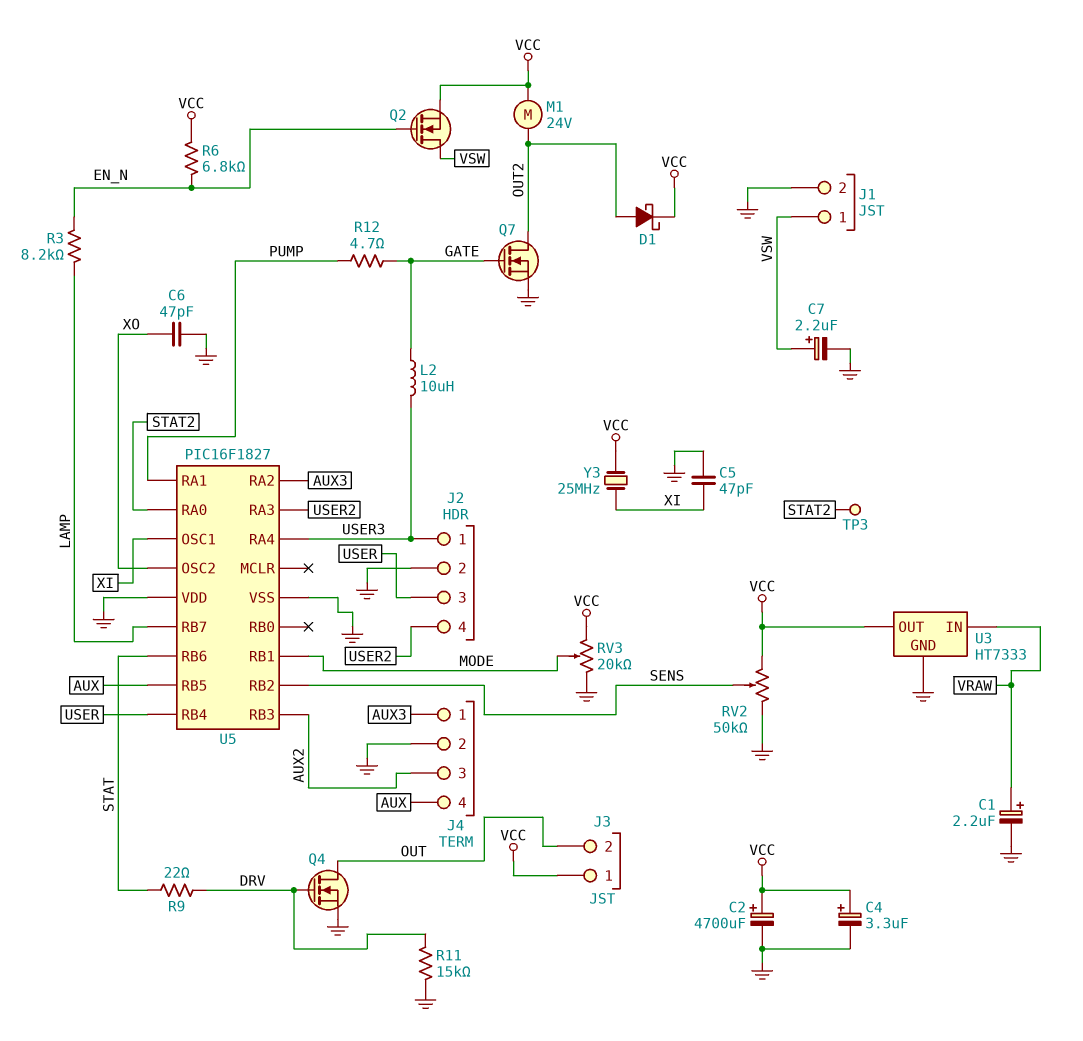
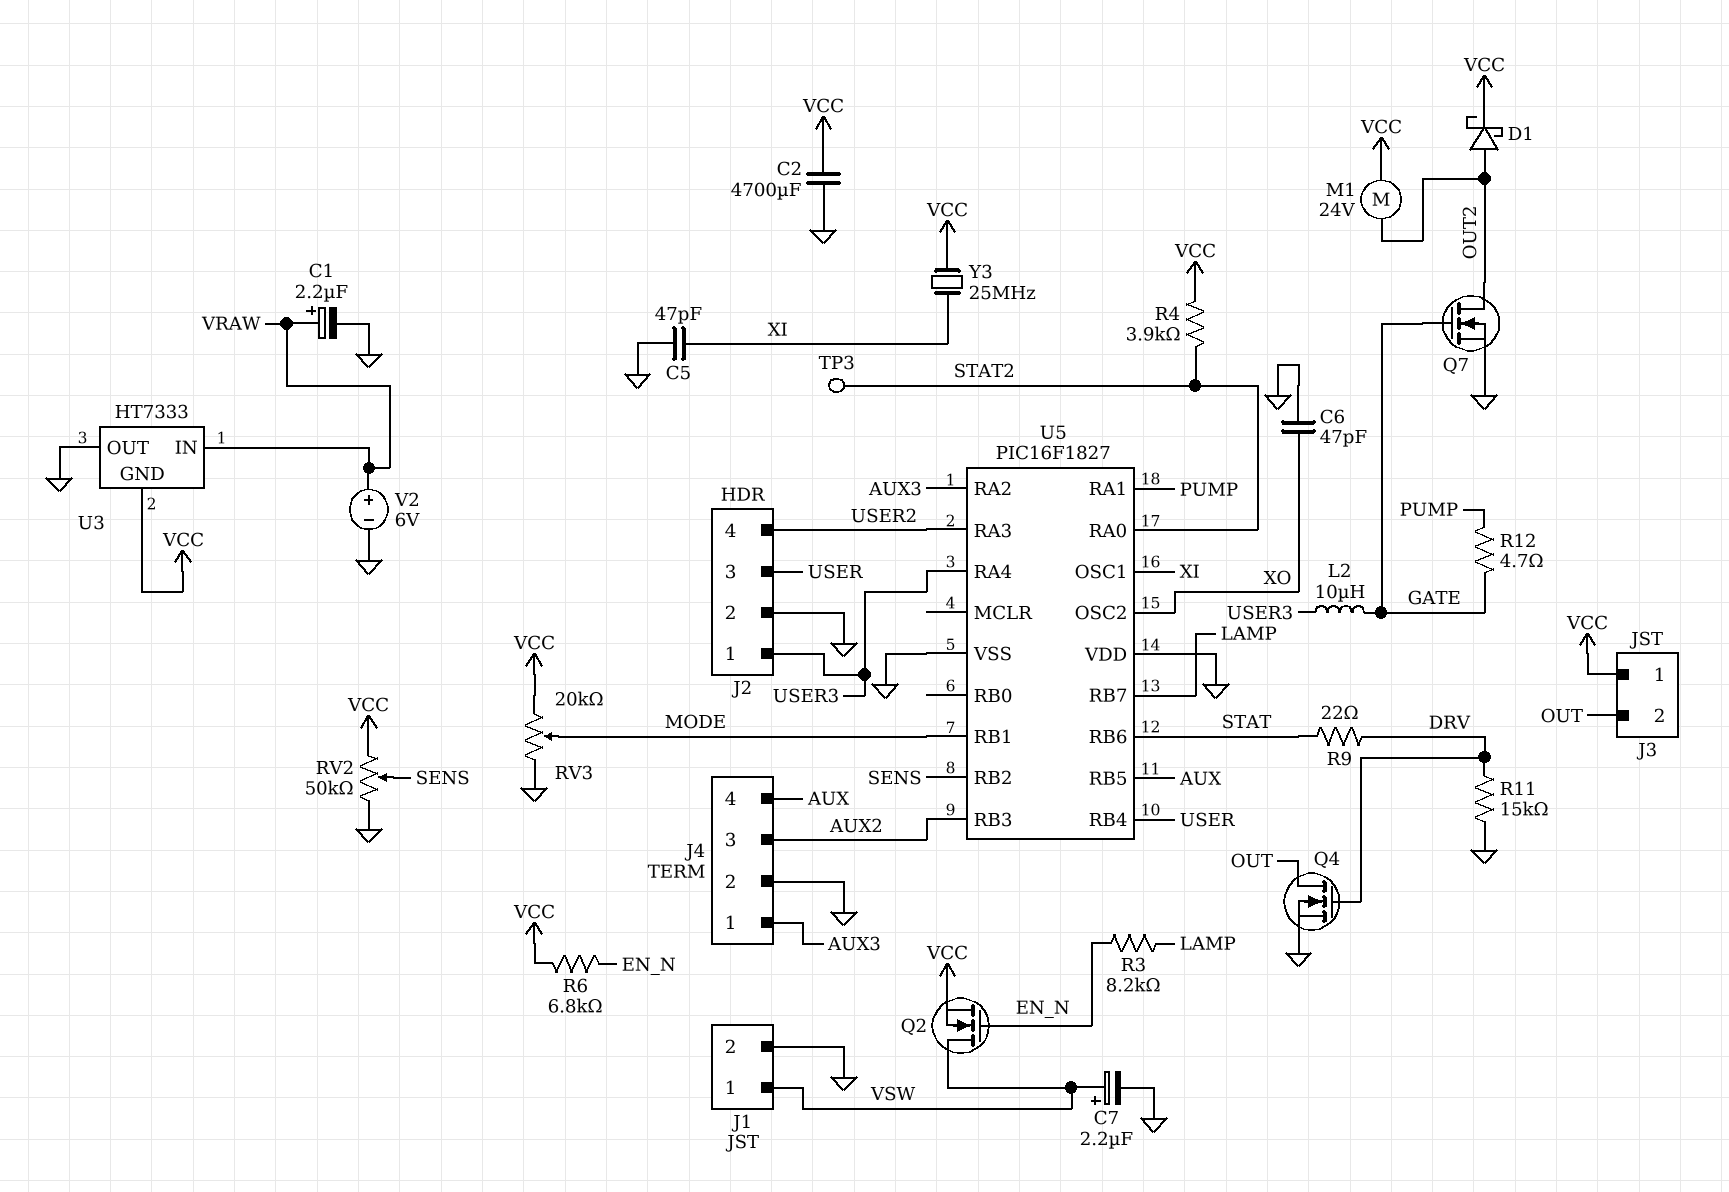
C2: 4700uF (plus VCC, minus GND) -> 4700uF (GND, VCC)
C4: 3.3uF (plus VCC, minus GND) -> none
R4: none -> 3.9k (STAT2, VCC)
U3 pin GND: GND -> VCC
U3 pin OUT: VCC -> GND
V2: none -> 6V (plus VRAW, minus GND)

